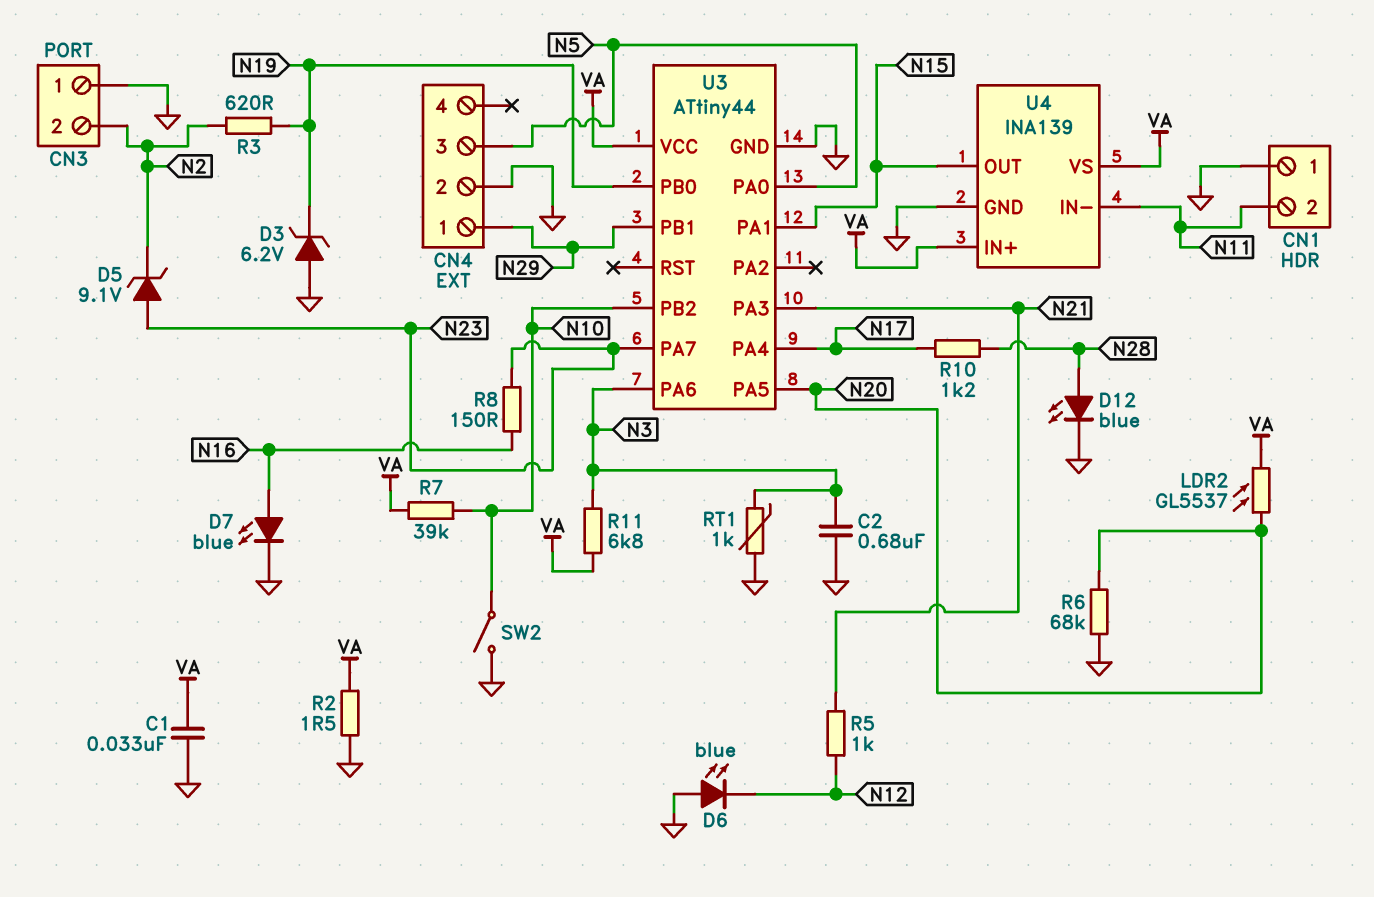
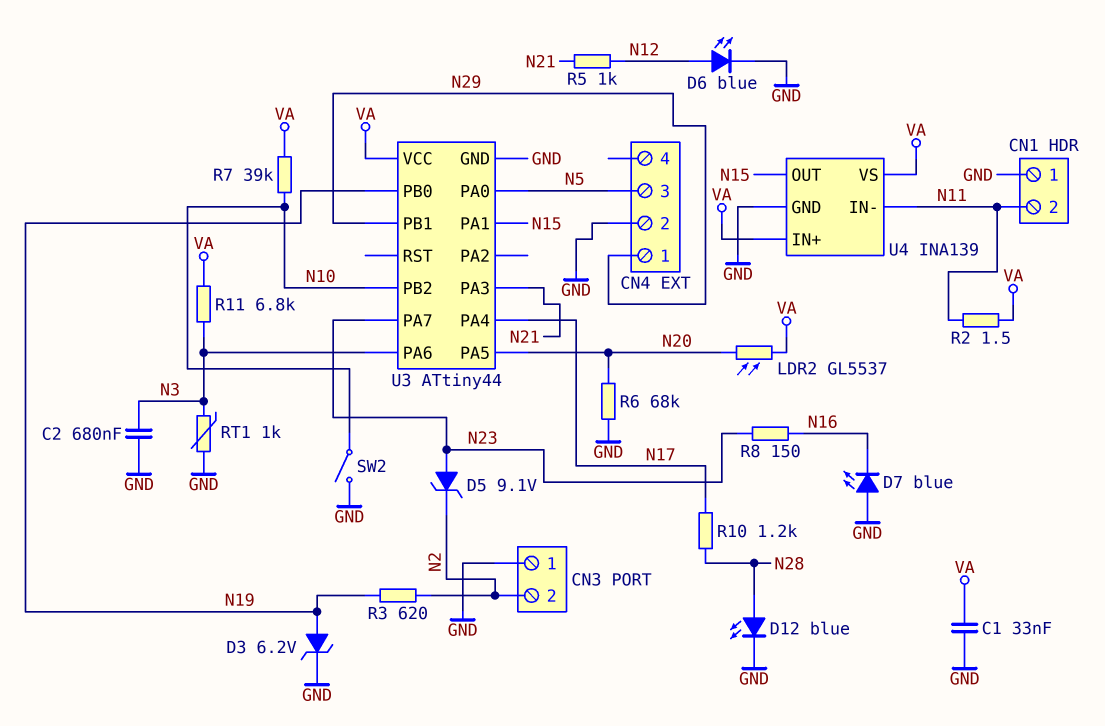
D3: zener 6.2V (A GND, K N19) -> zener 6.2V (A N19, K GND)
D6: LED blue (A GND, K N12) -> LED blue (A N12, K GND)
D7: LED blue (A N16, K GND) -> LED blue (A GND, K N16)
R2: 1.5 (GND, VA) -> 1.5 (N11, VA)

